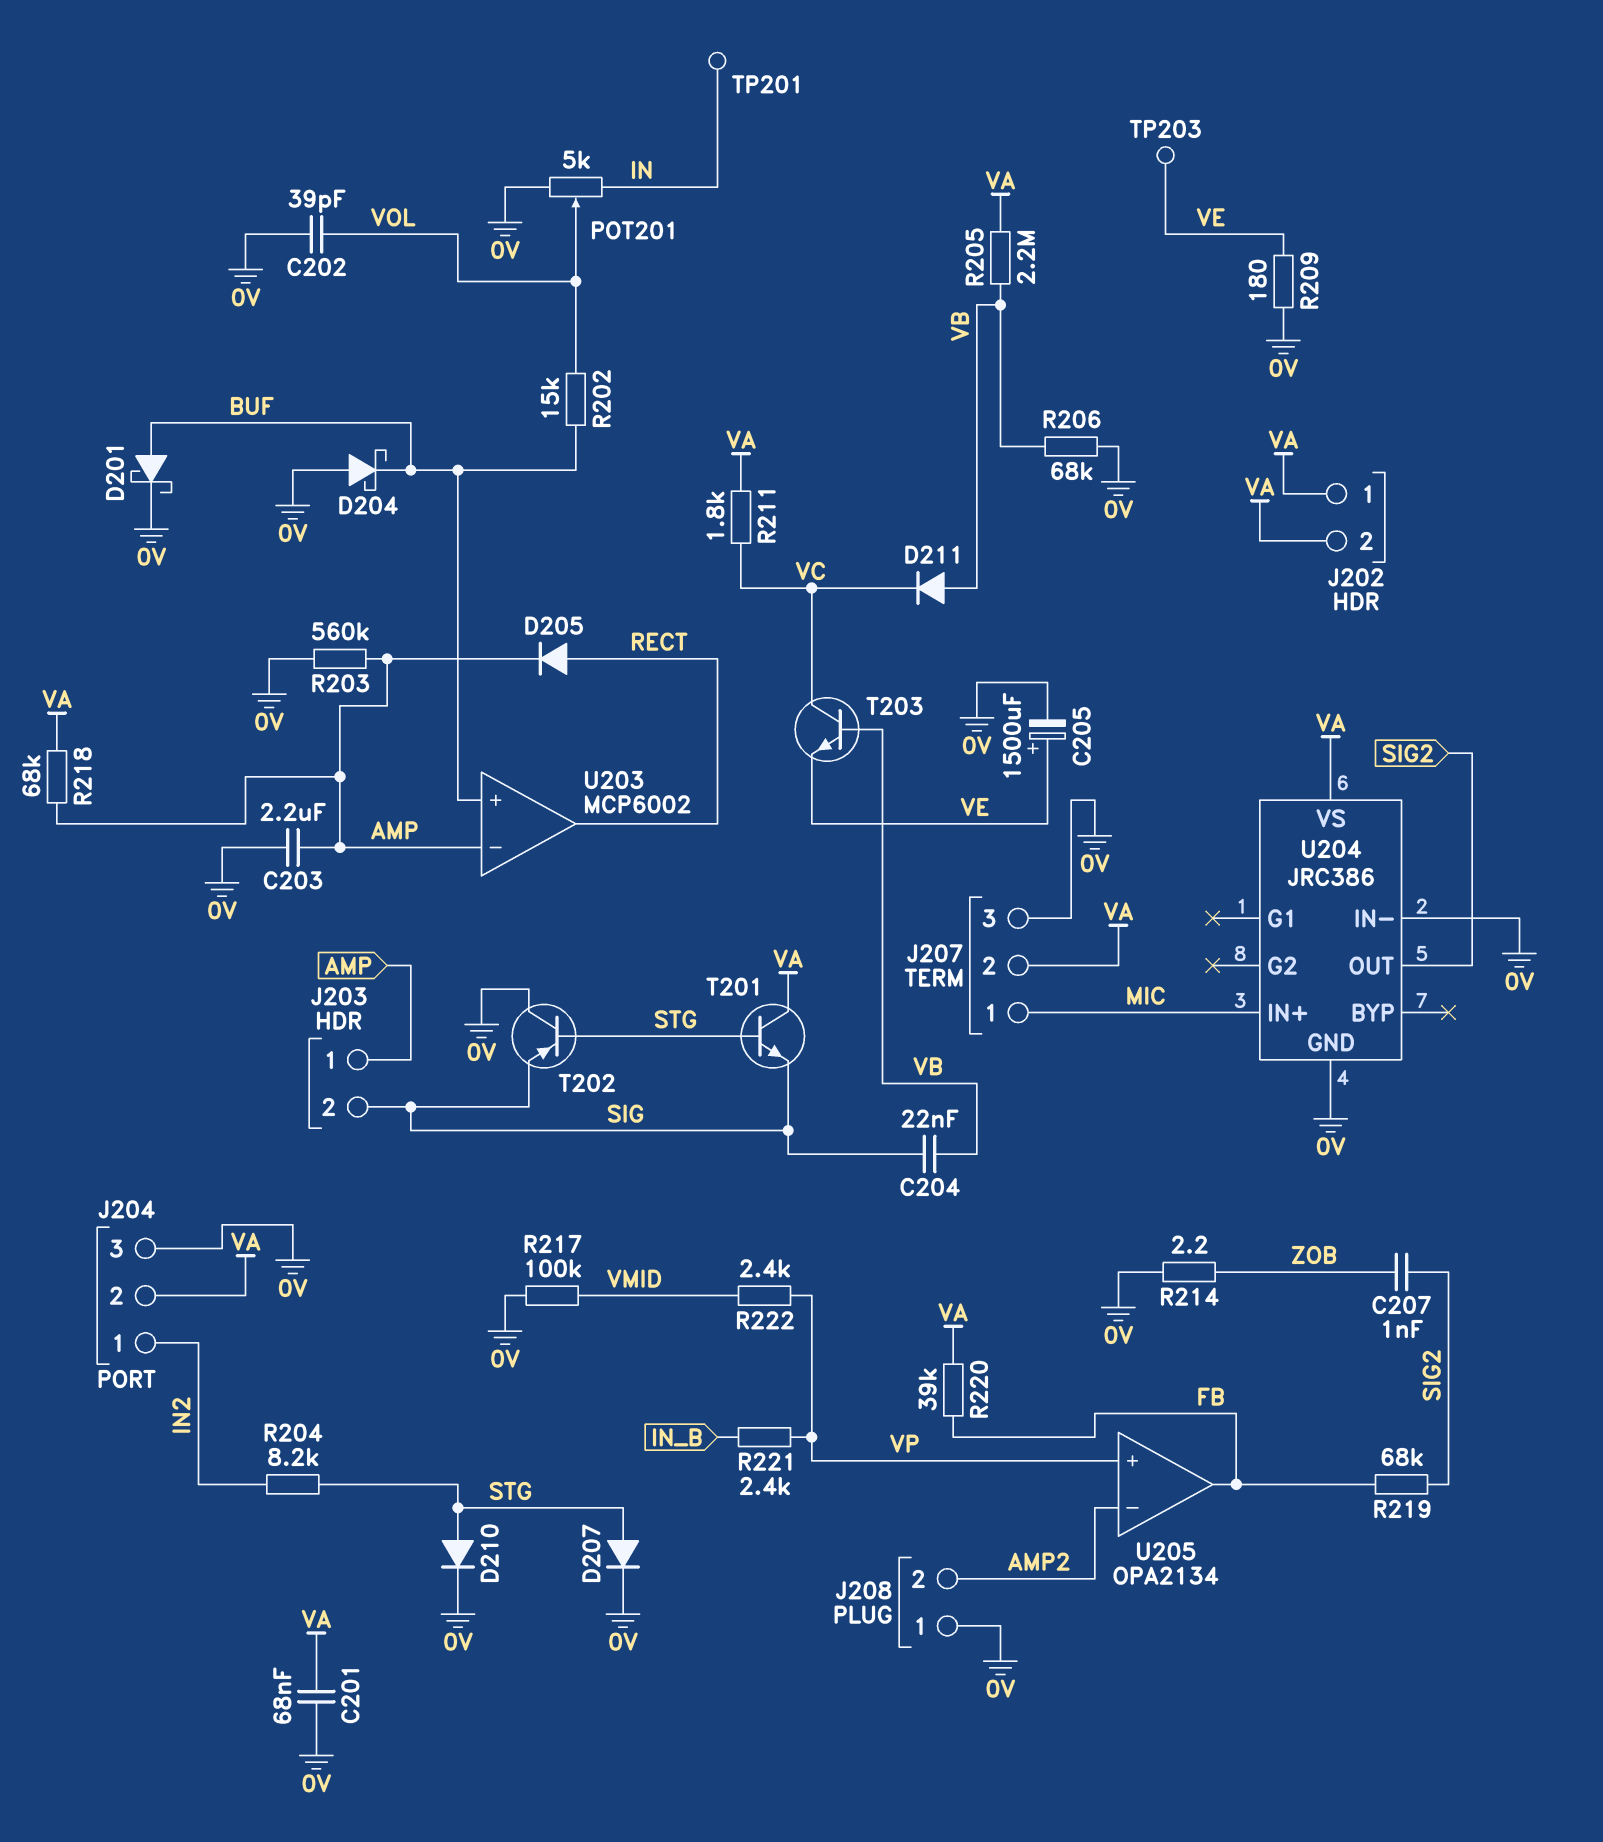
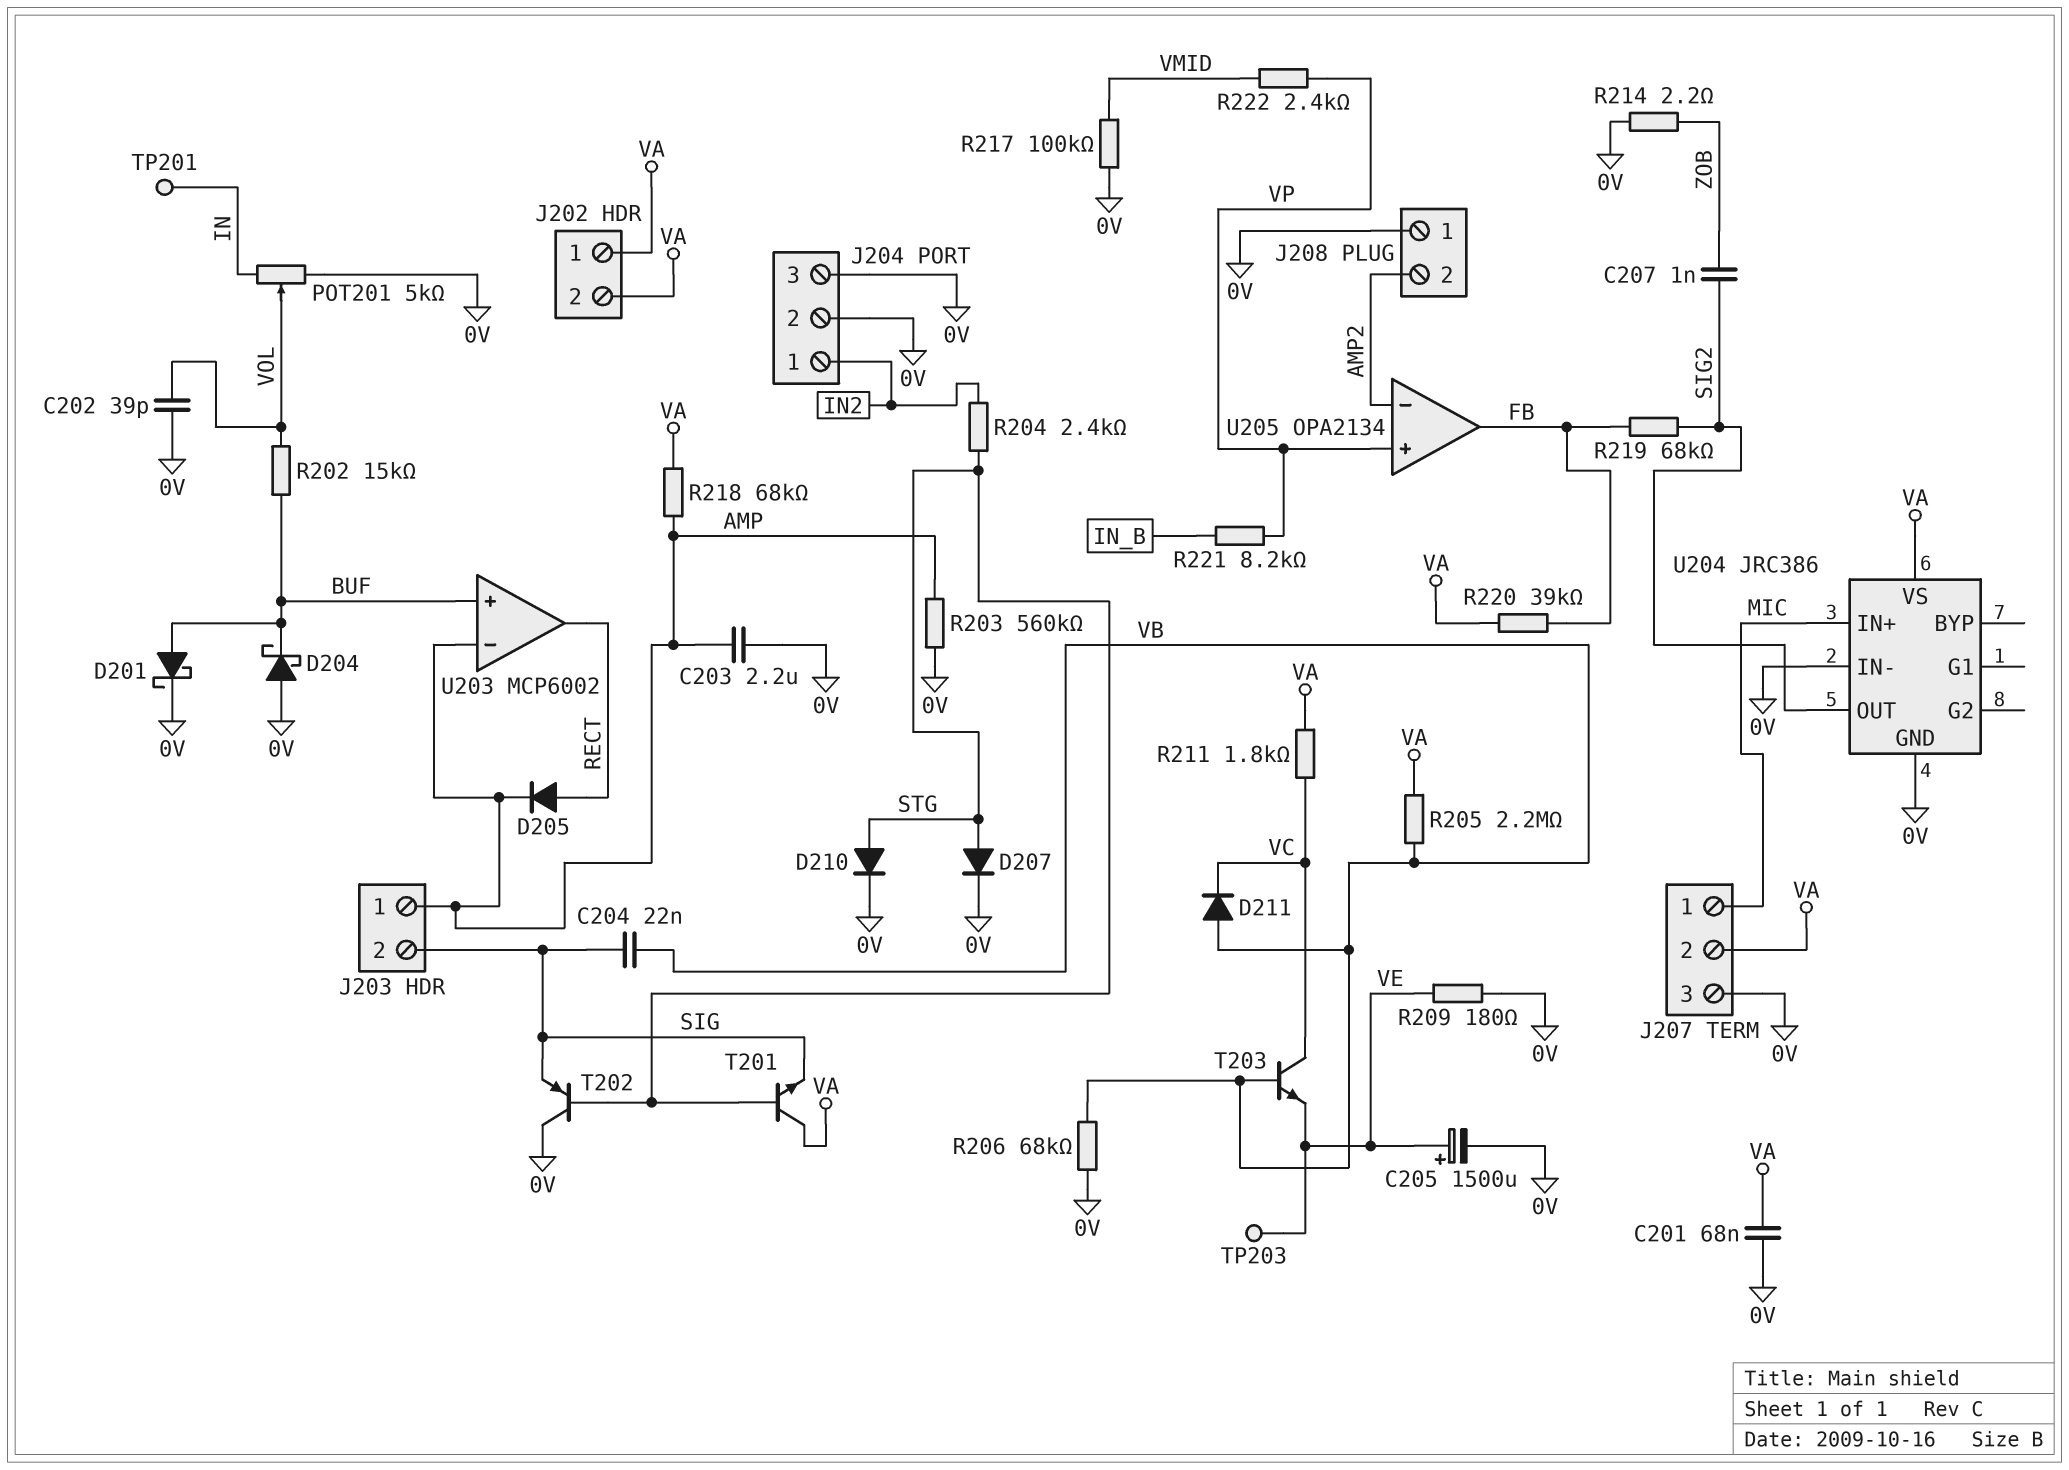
J204 pin 2: VA -> 0V
R204: 8.2k (IN2, STG) -> 2.4k (IN2, STG)
R221: 2.4k (IN_B, VP) -> 8.2k (IN_B, VP)

